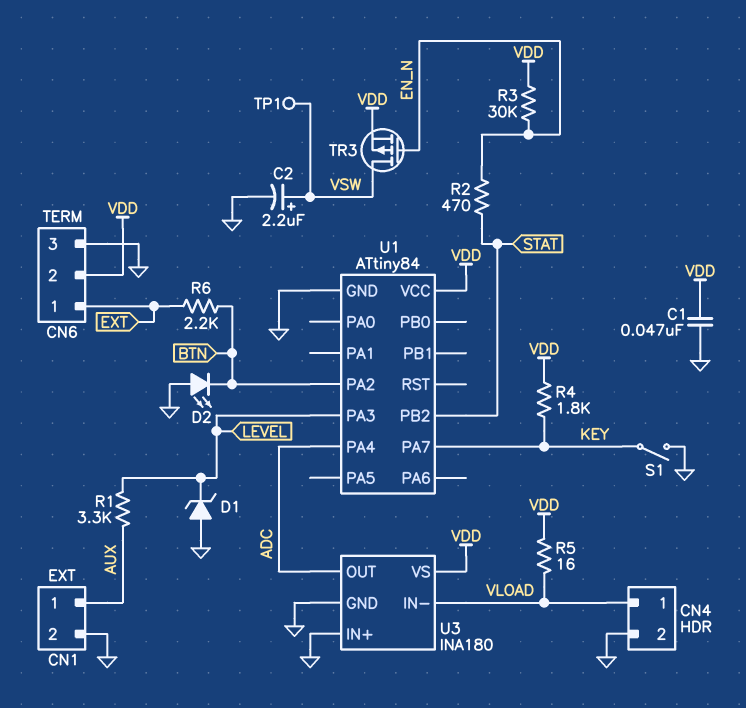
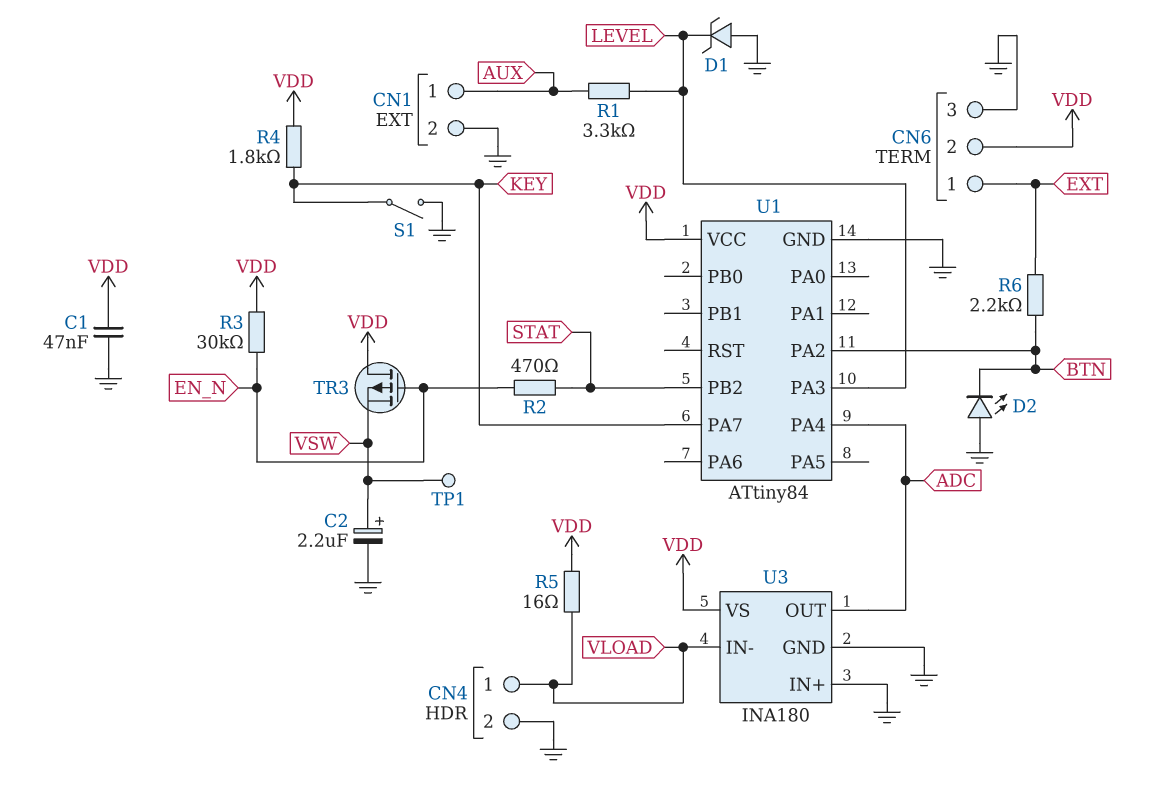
TR3: PMOS (G EN_N, D VSW, S VDD) -> PMOS (G EN_N, D VDD, S VSW)

